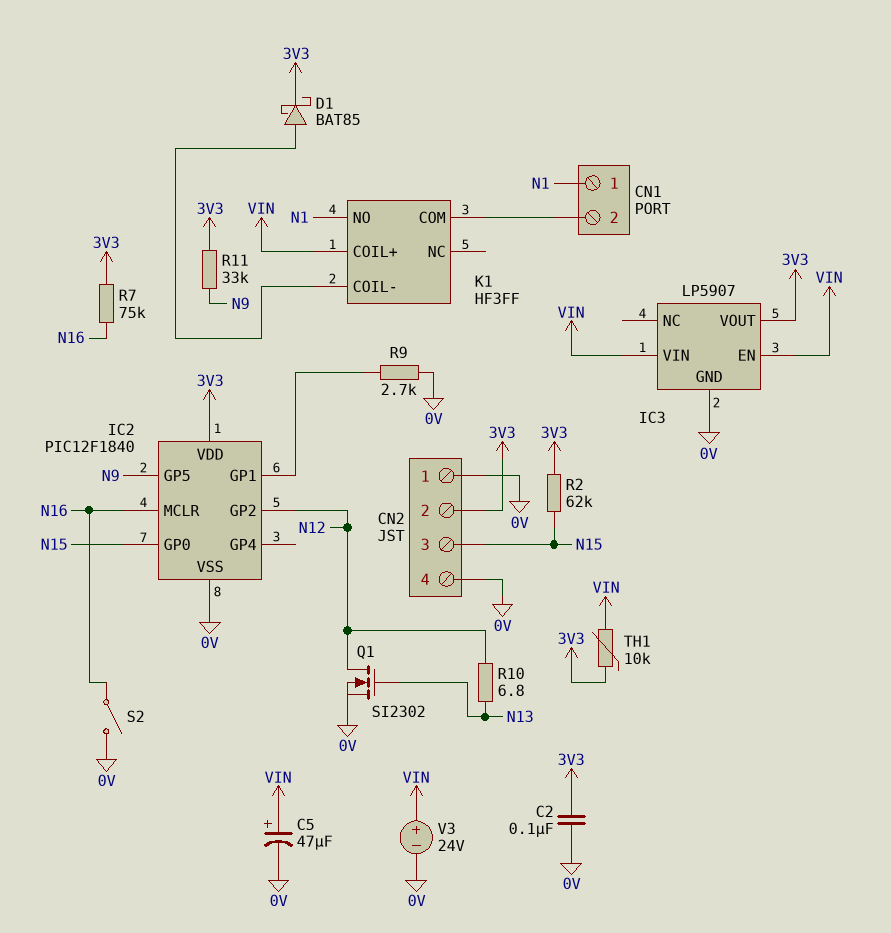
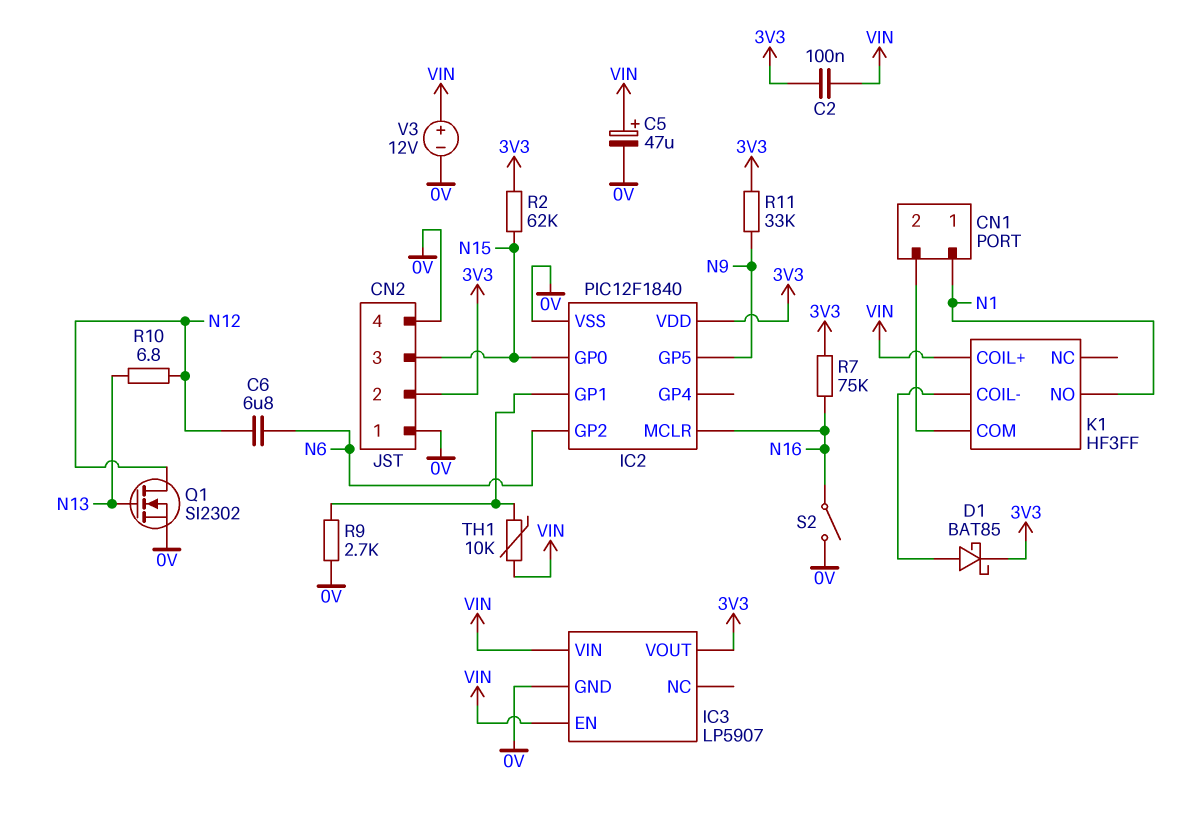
C2: 100nF (0V, 3V3) -> 100nF (3V3, VIN)
C6: none -> 6.8uF (N6, N12)
IC2 pin GP2: N12 -> N6
TH1: 10k (3V3, VIN) -> 10k (IC2/GP1, VIN)
V3: 24V (plus VIN, minus 0V) -> 12V (plus VIN, minus 0V)

